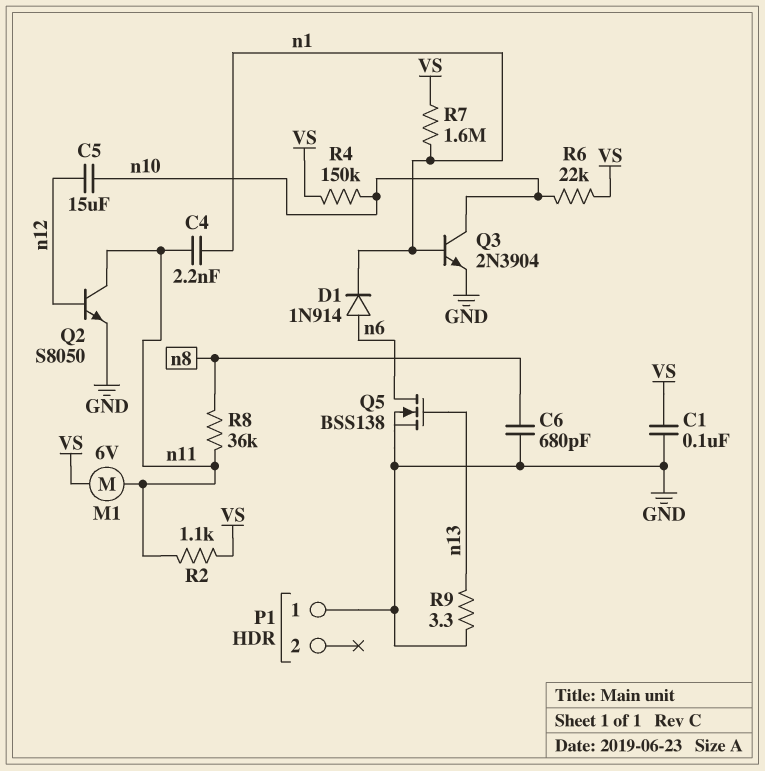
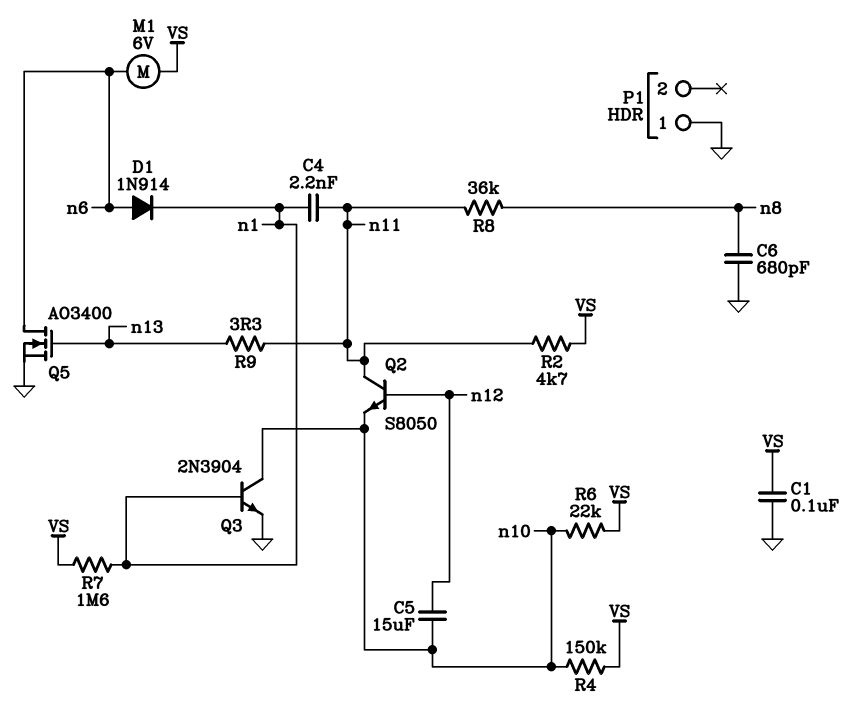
M1: motor 6V (VS, n11) -> motor 6V (VS, n6)
Q2: NPN S8050 (B n12, C n11, E GND) -> NPN S8050 (B n12, C n11, E n10)
Q5: NMOS BSS138 (G n13, D n6, S GND) -> NMOS AO3400 (G n13, D n6, S GND)
R2: 1.1k (VS, n11) -> 4.7k (VS, n11)
R9: 3.3 (GND, n13) -> 3.3 (n11, n13)

